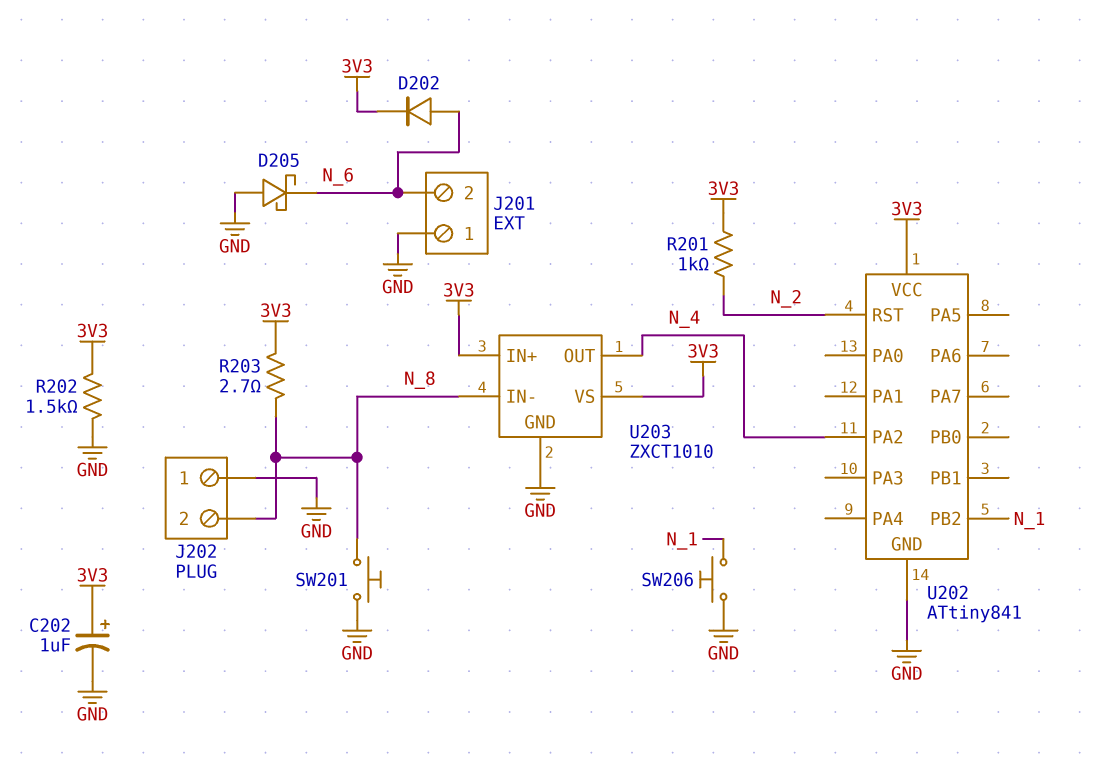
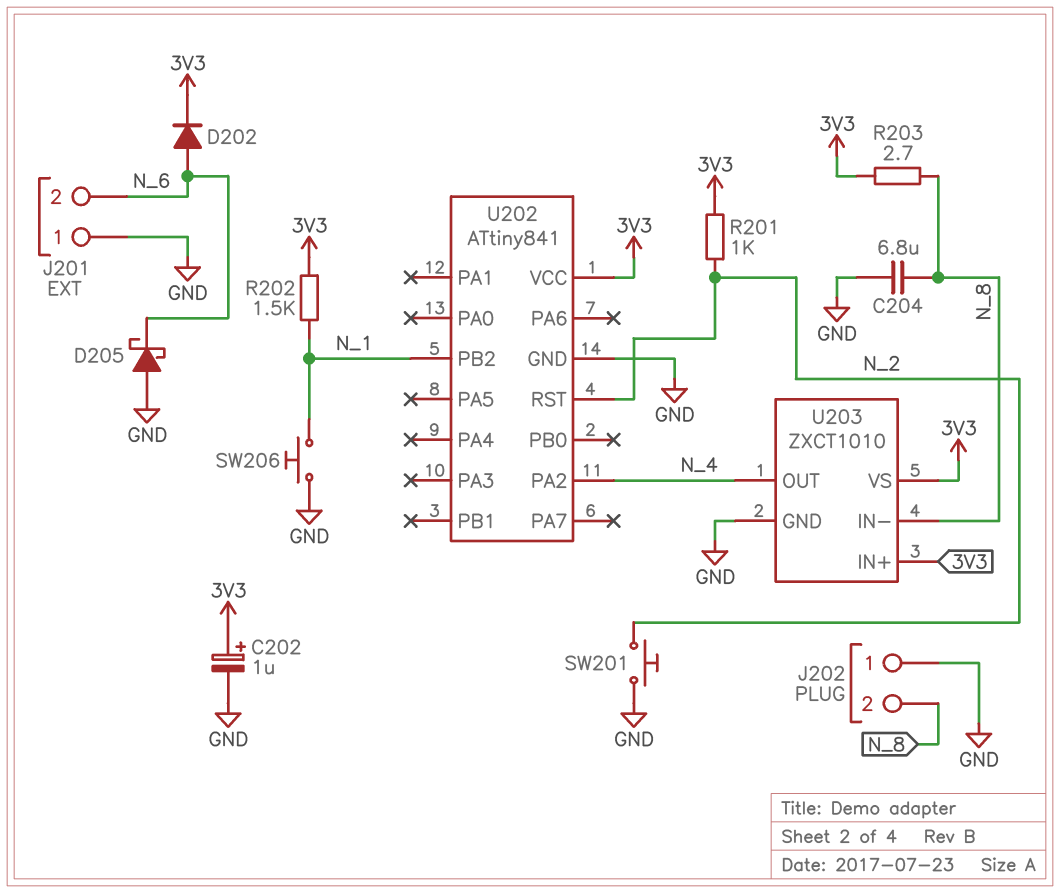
C204: none -> 6.8uF (GND, N_8)
R202: 1.5k (3V3, GND) -> 1.5k (3V3, N_1)
SW201: button (GND, N_8) -> button (GND, N_2)

